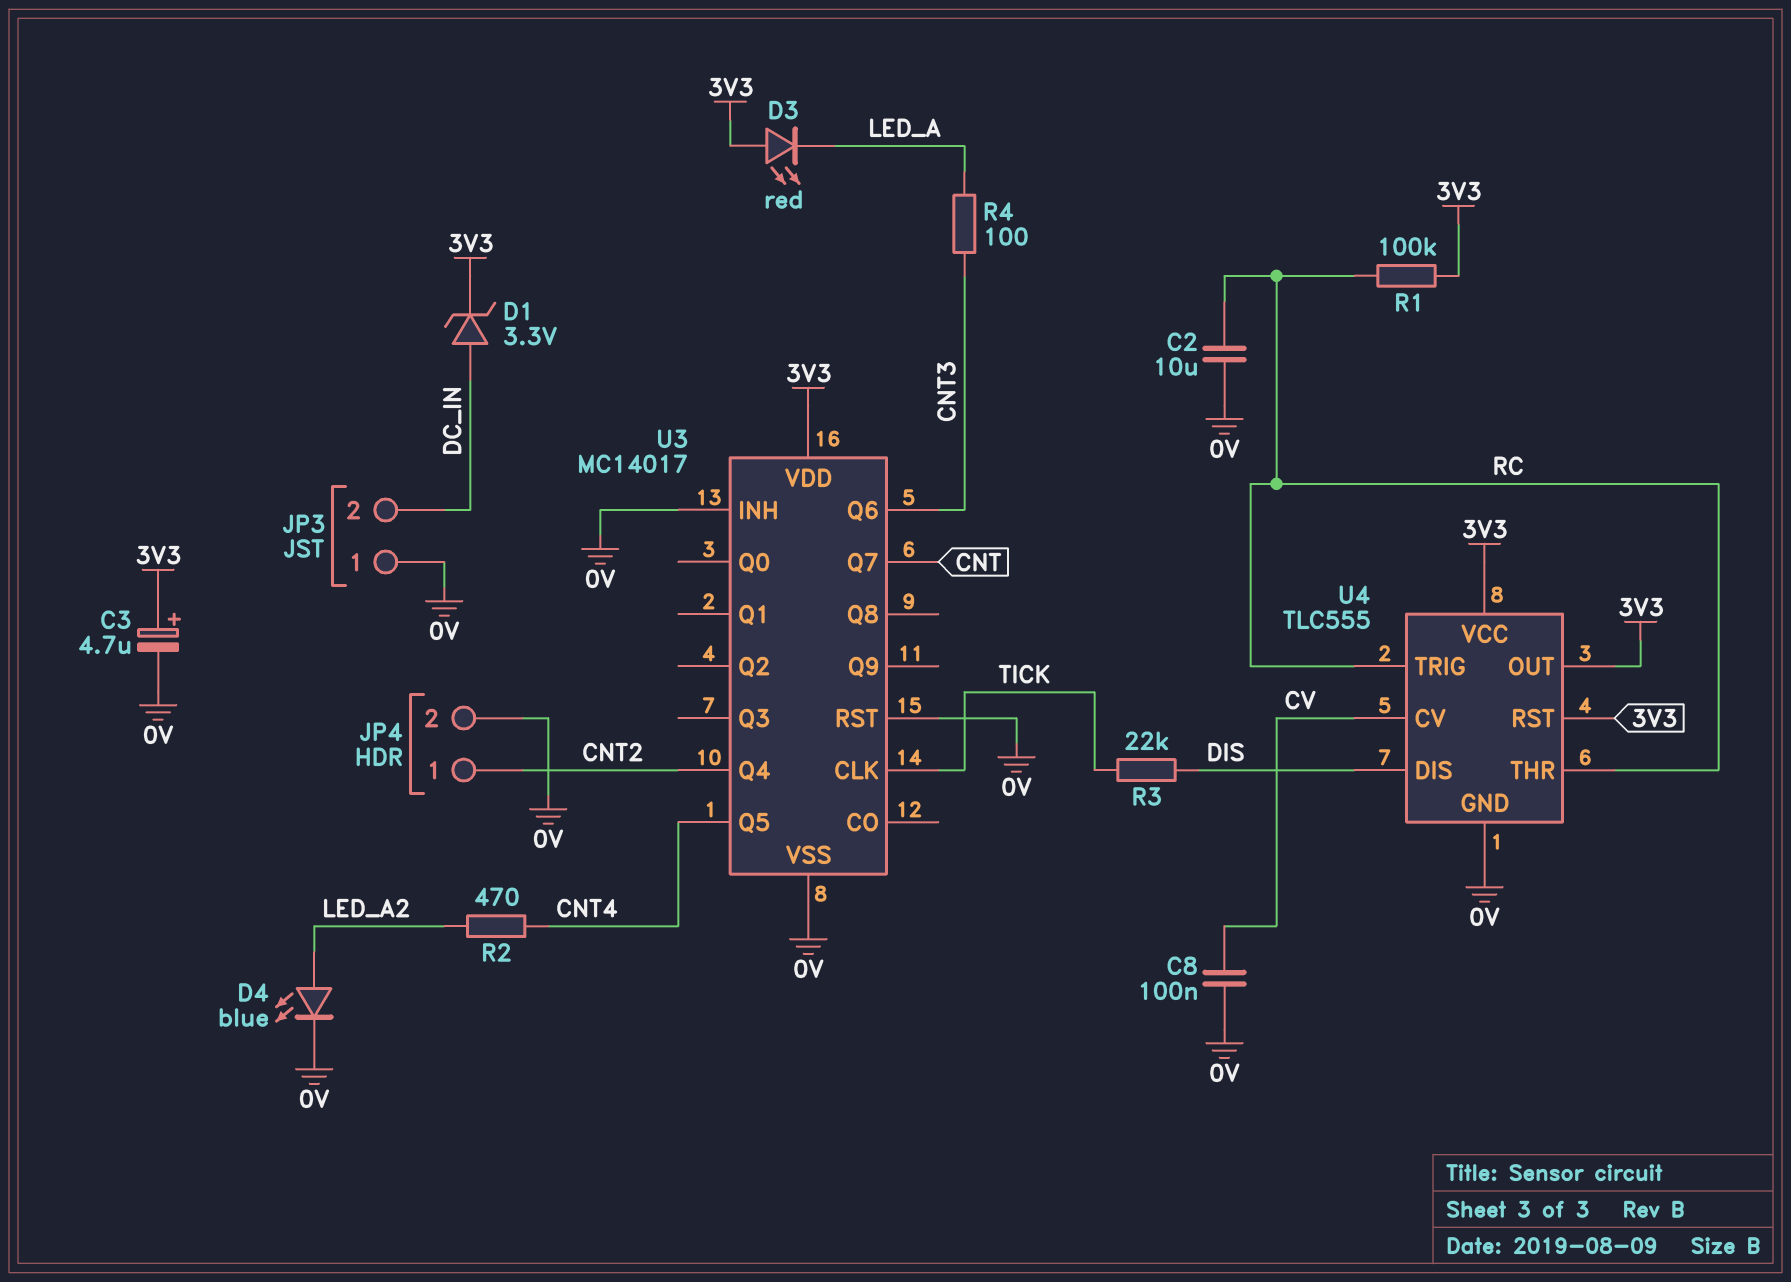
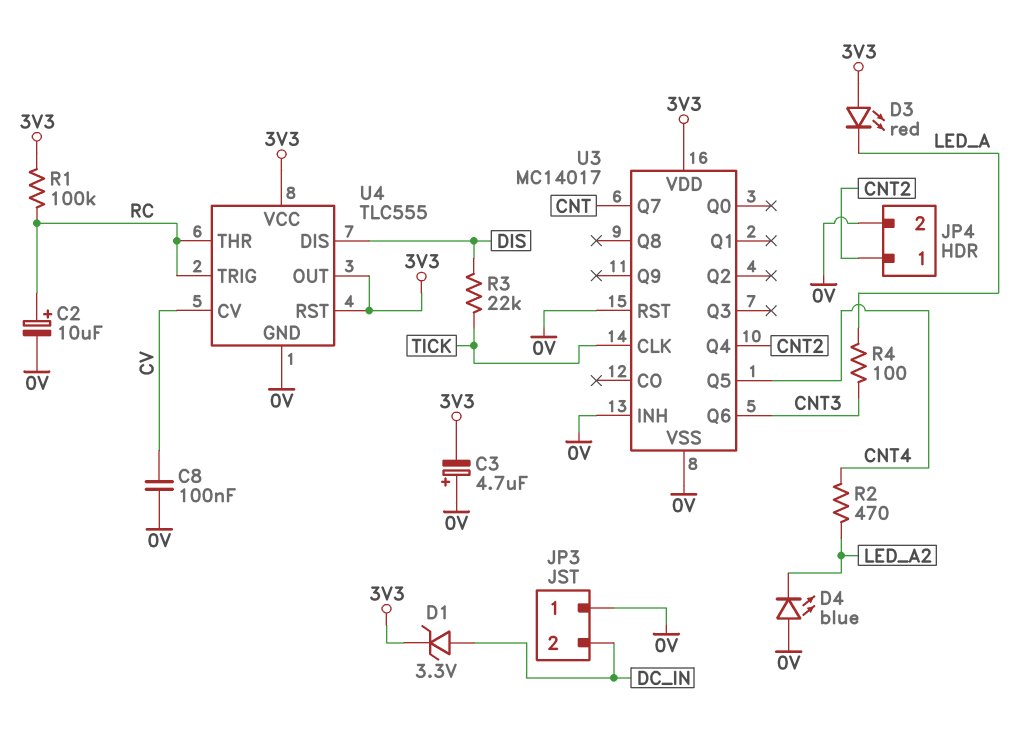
C2: 10uF (0V, RC) -> 10uF (plus RC, minus 0V)
C3: 4.7uF (plus 3V3, minus 0V) -> 4.7uF (plus 0V, minus 3V3)
D4: LED blue (A LED_A2, K 0V) -> LED blue (A 0V, K LED_A2)

